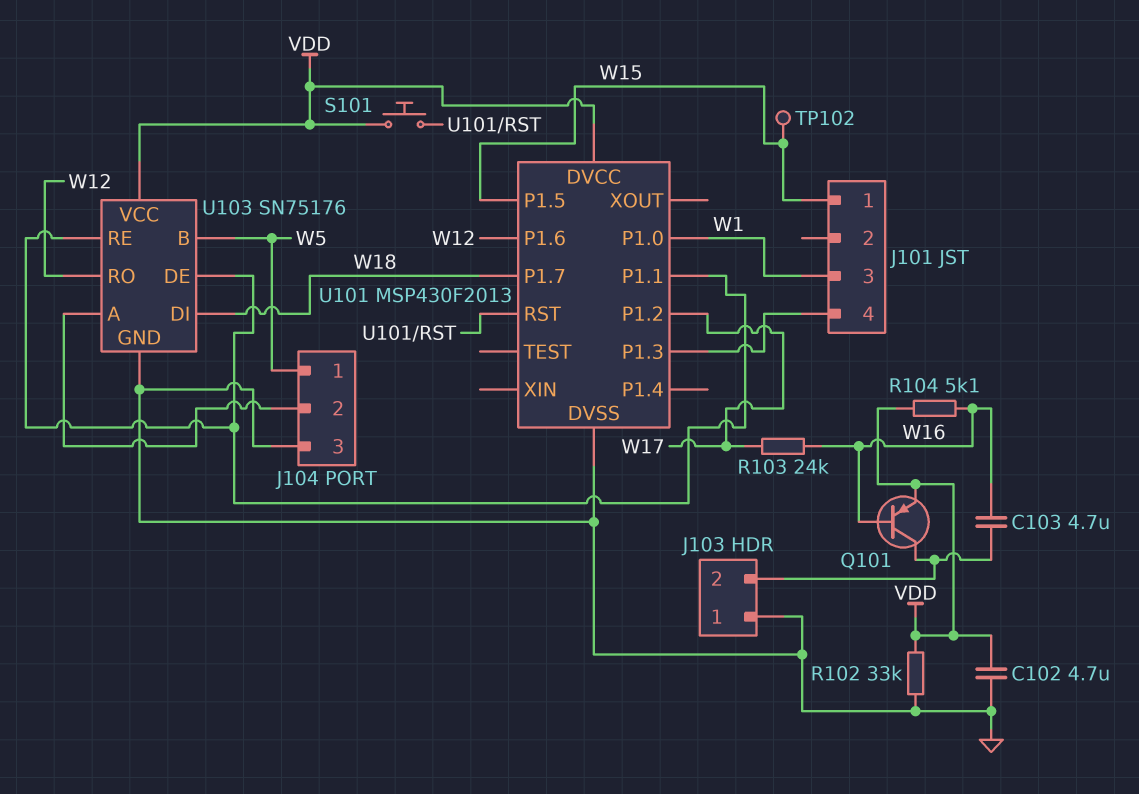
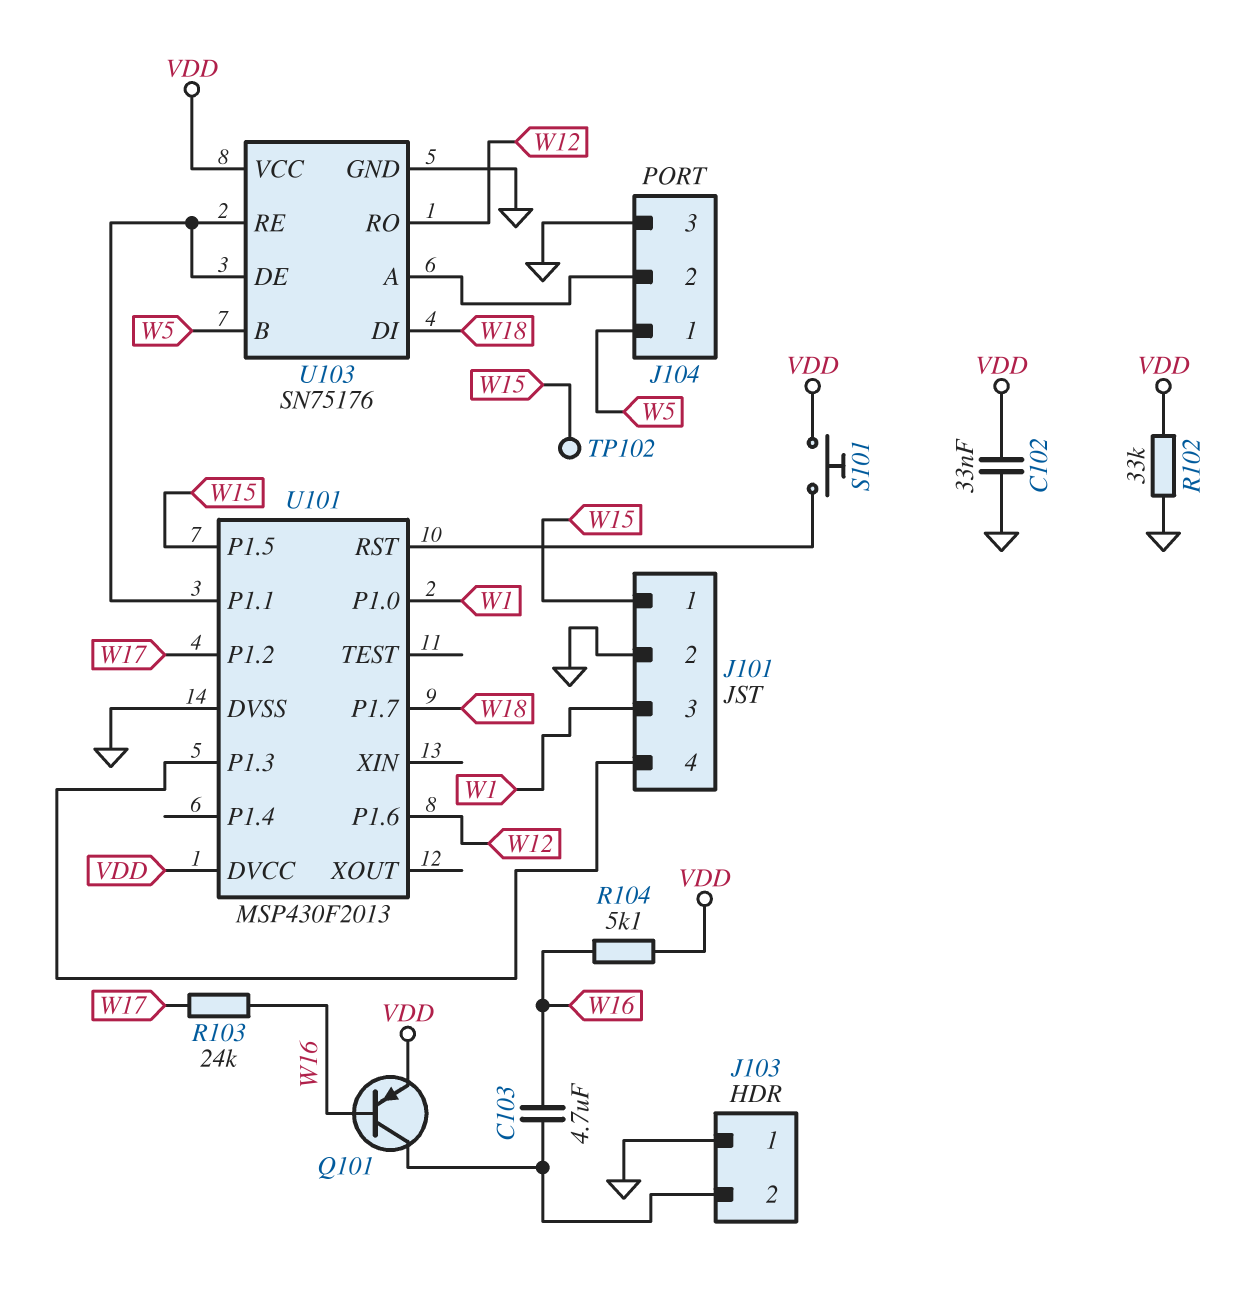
C102: 4.7uF (GND, VDD) -> 33nF (GND, VDD)
J101 pin 2: none -> GND

